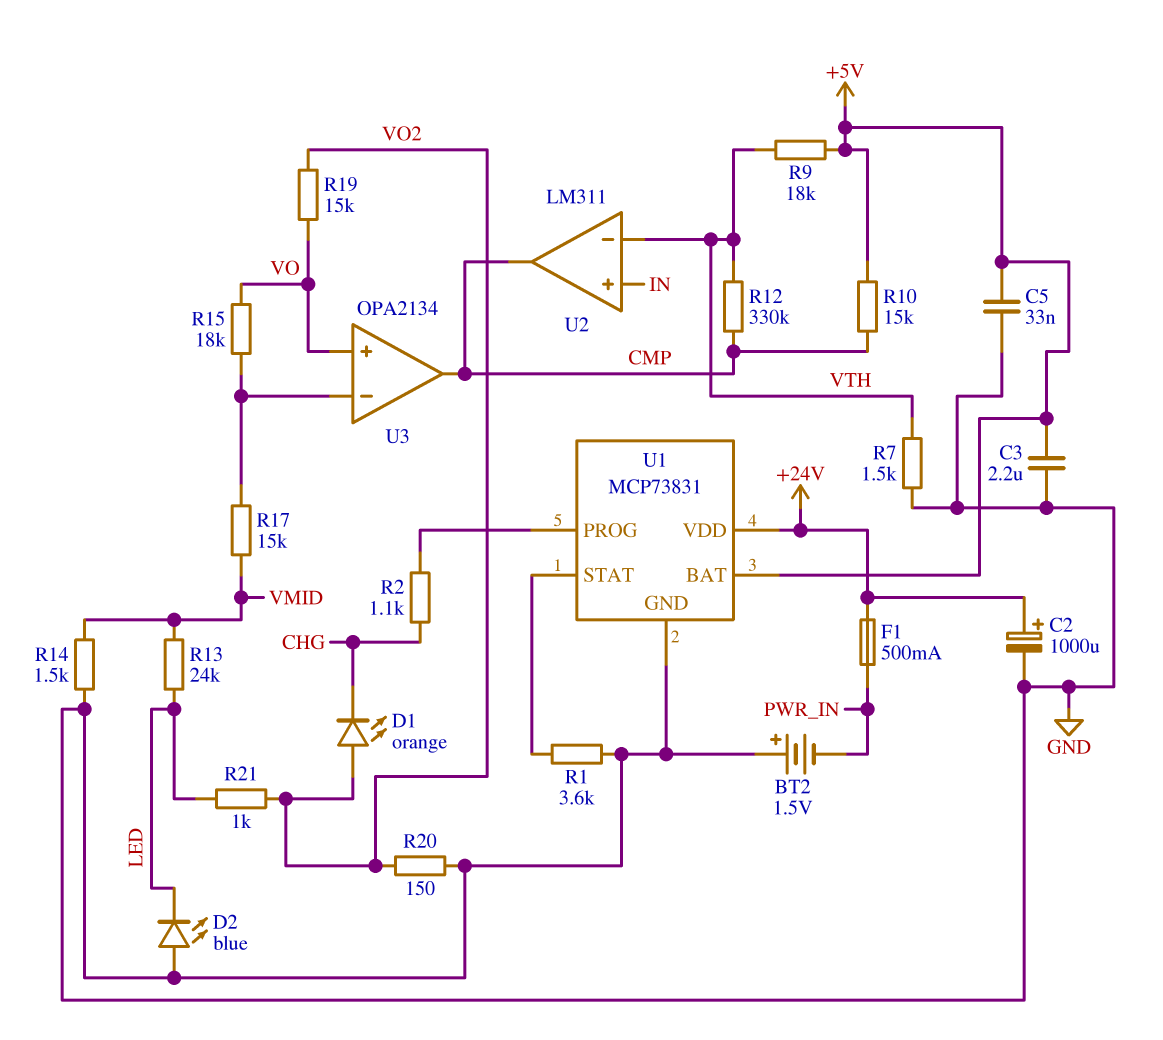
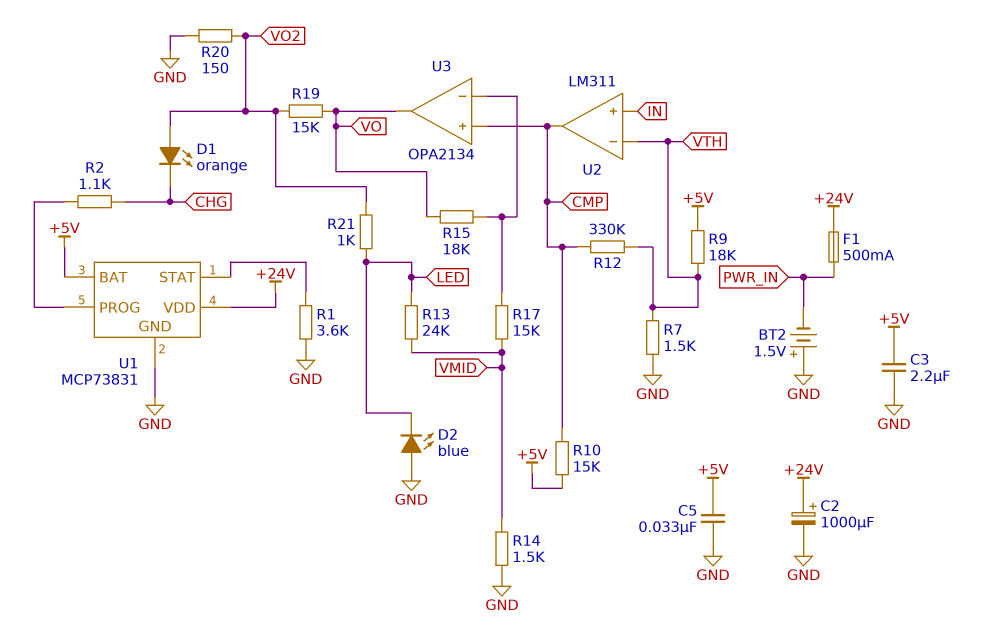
U3 pin in+: VO -> CMP
U3 pin out: CMP -> VO

